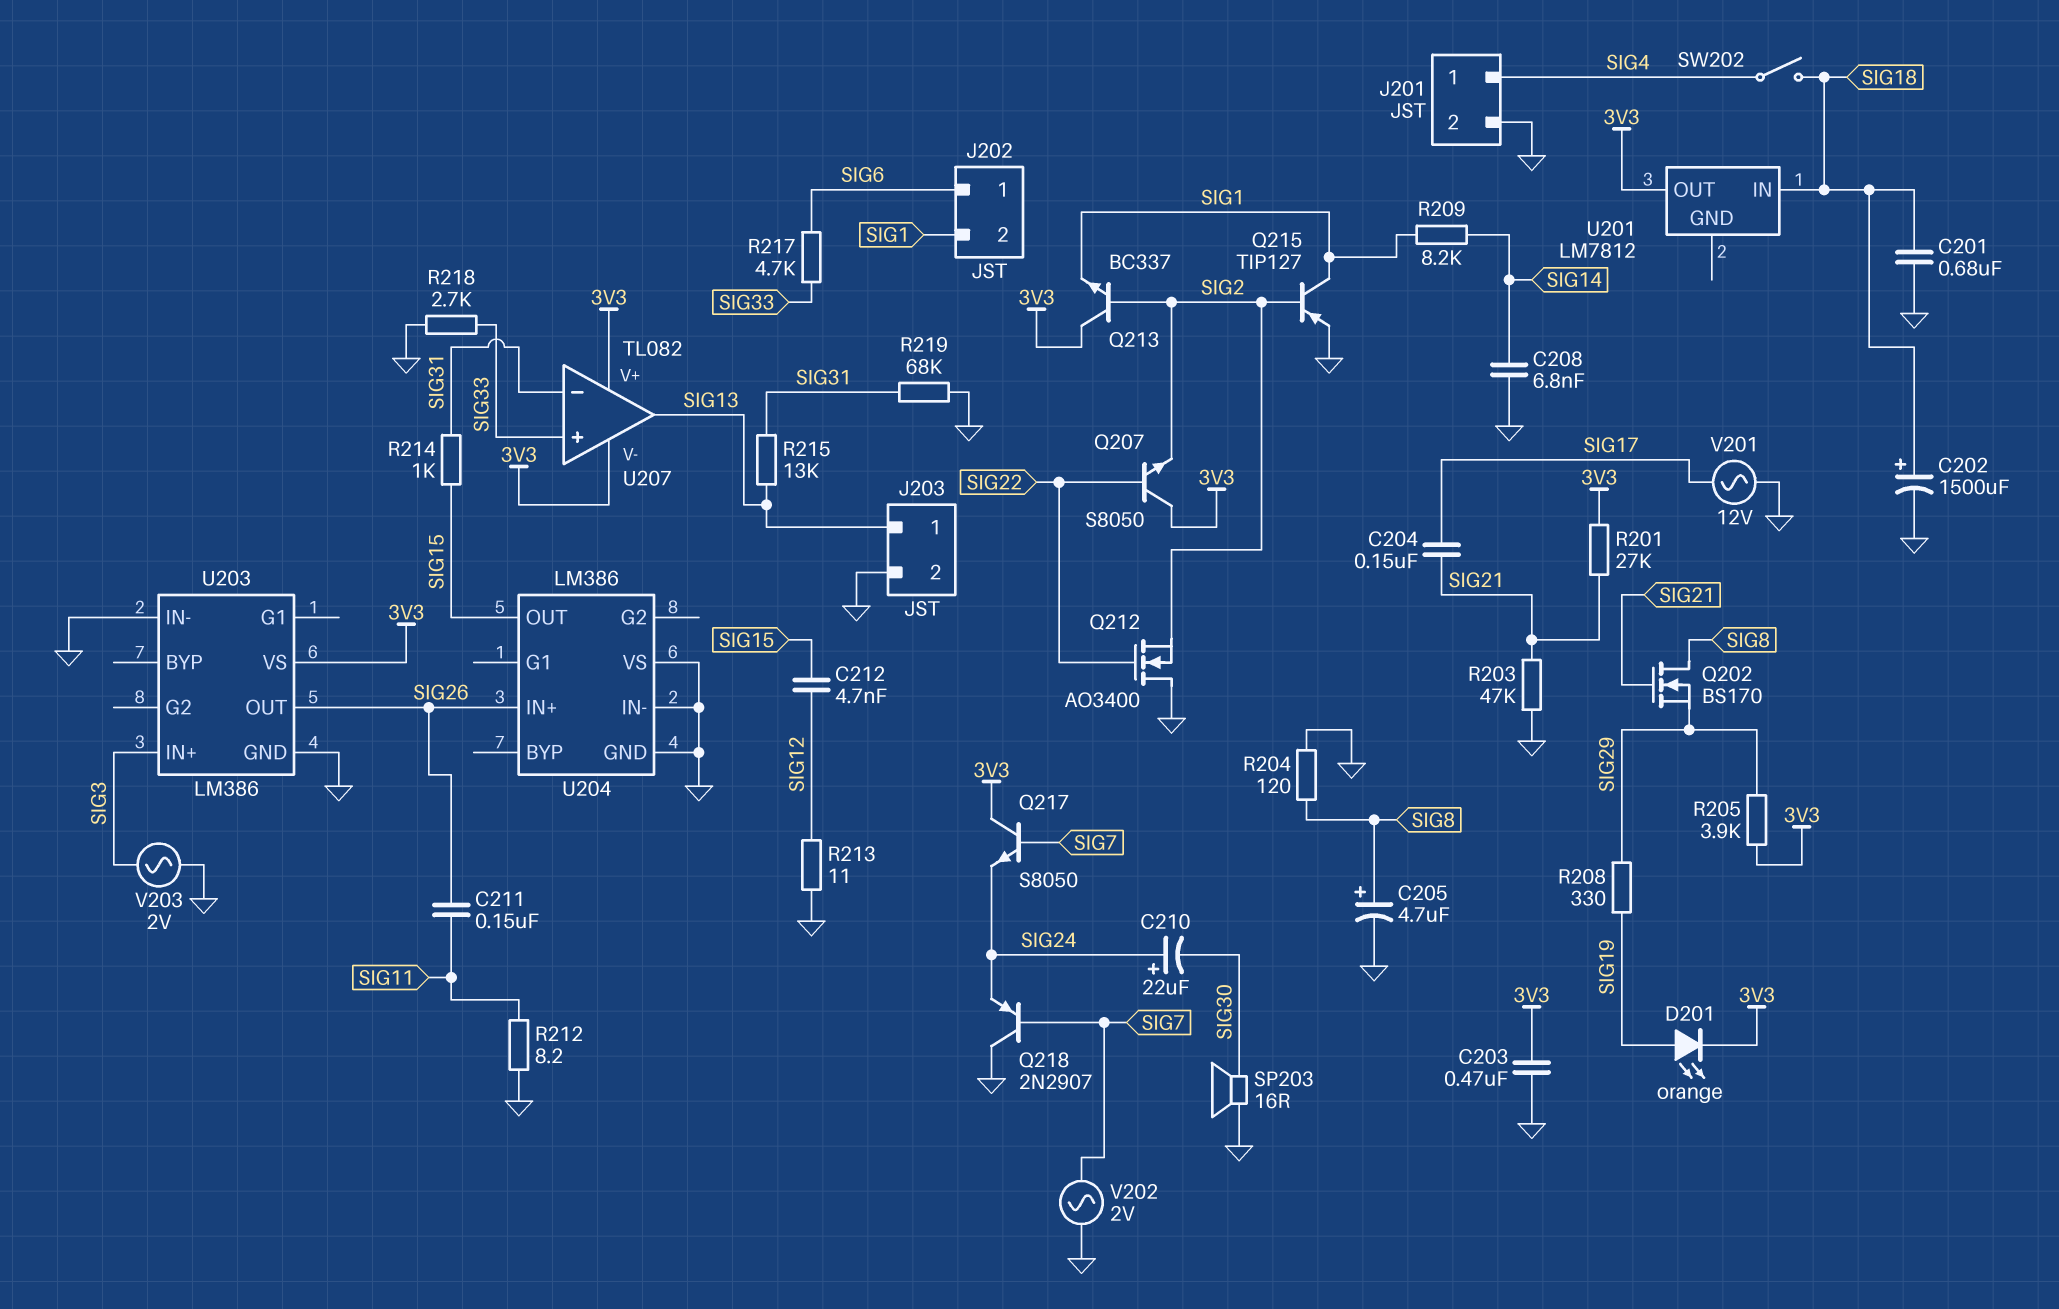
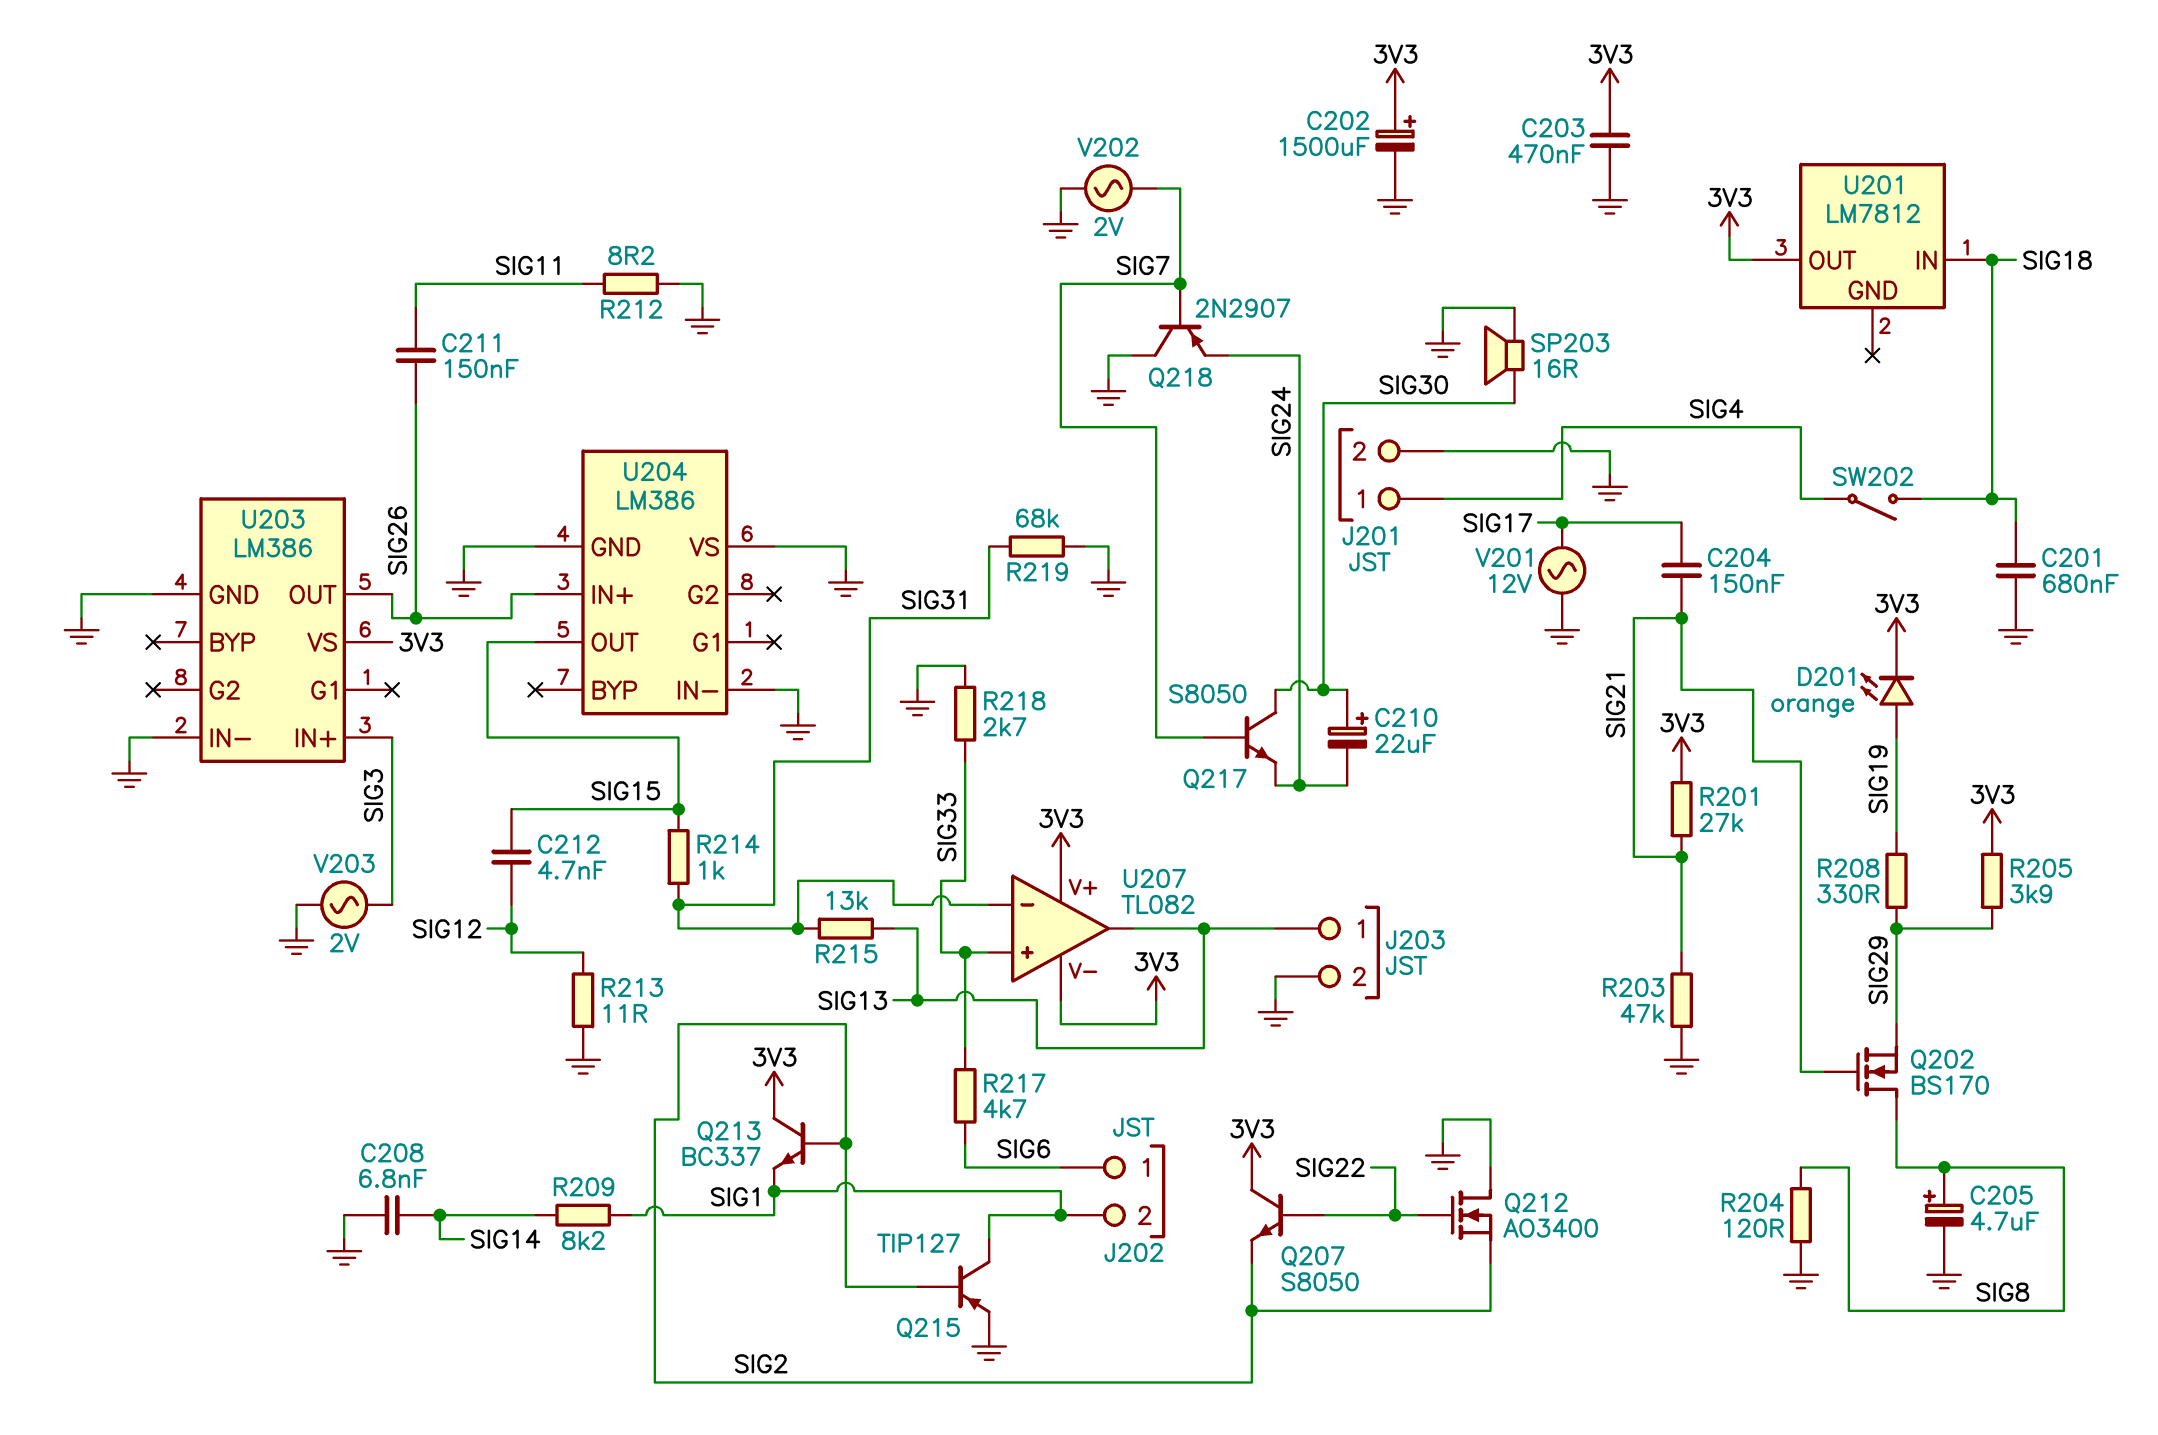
C202: 1500uF (plus SIG18, minus GND) -> 1500uF (plus 3V3, minus GND)
C210: 22uF (plus SIG24, minus SIG30) -> 22uF (plus SIG30, minus SIG24)
Q217: NPN S8050 (B SIG7, C 3V3, E SIG24) -> NPN S8050 (B SIG7, C SIG30, E SIG24)

